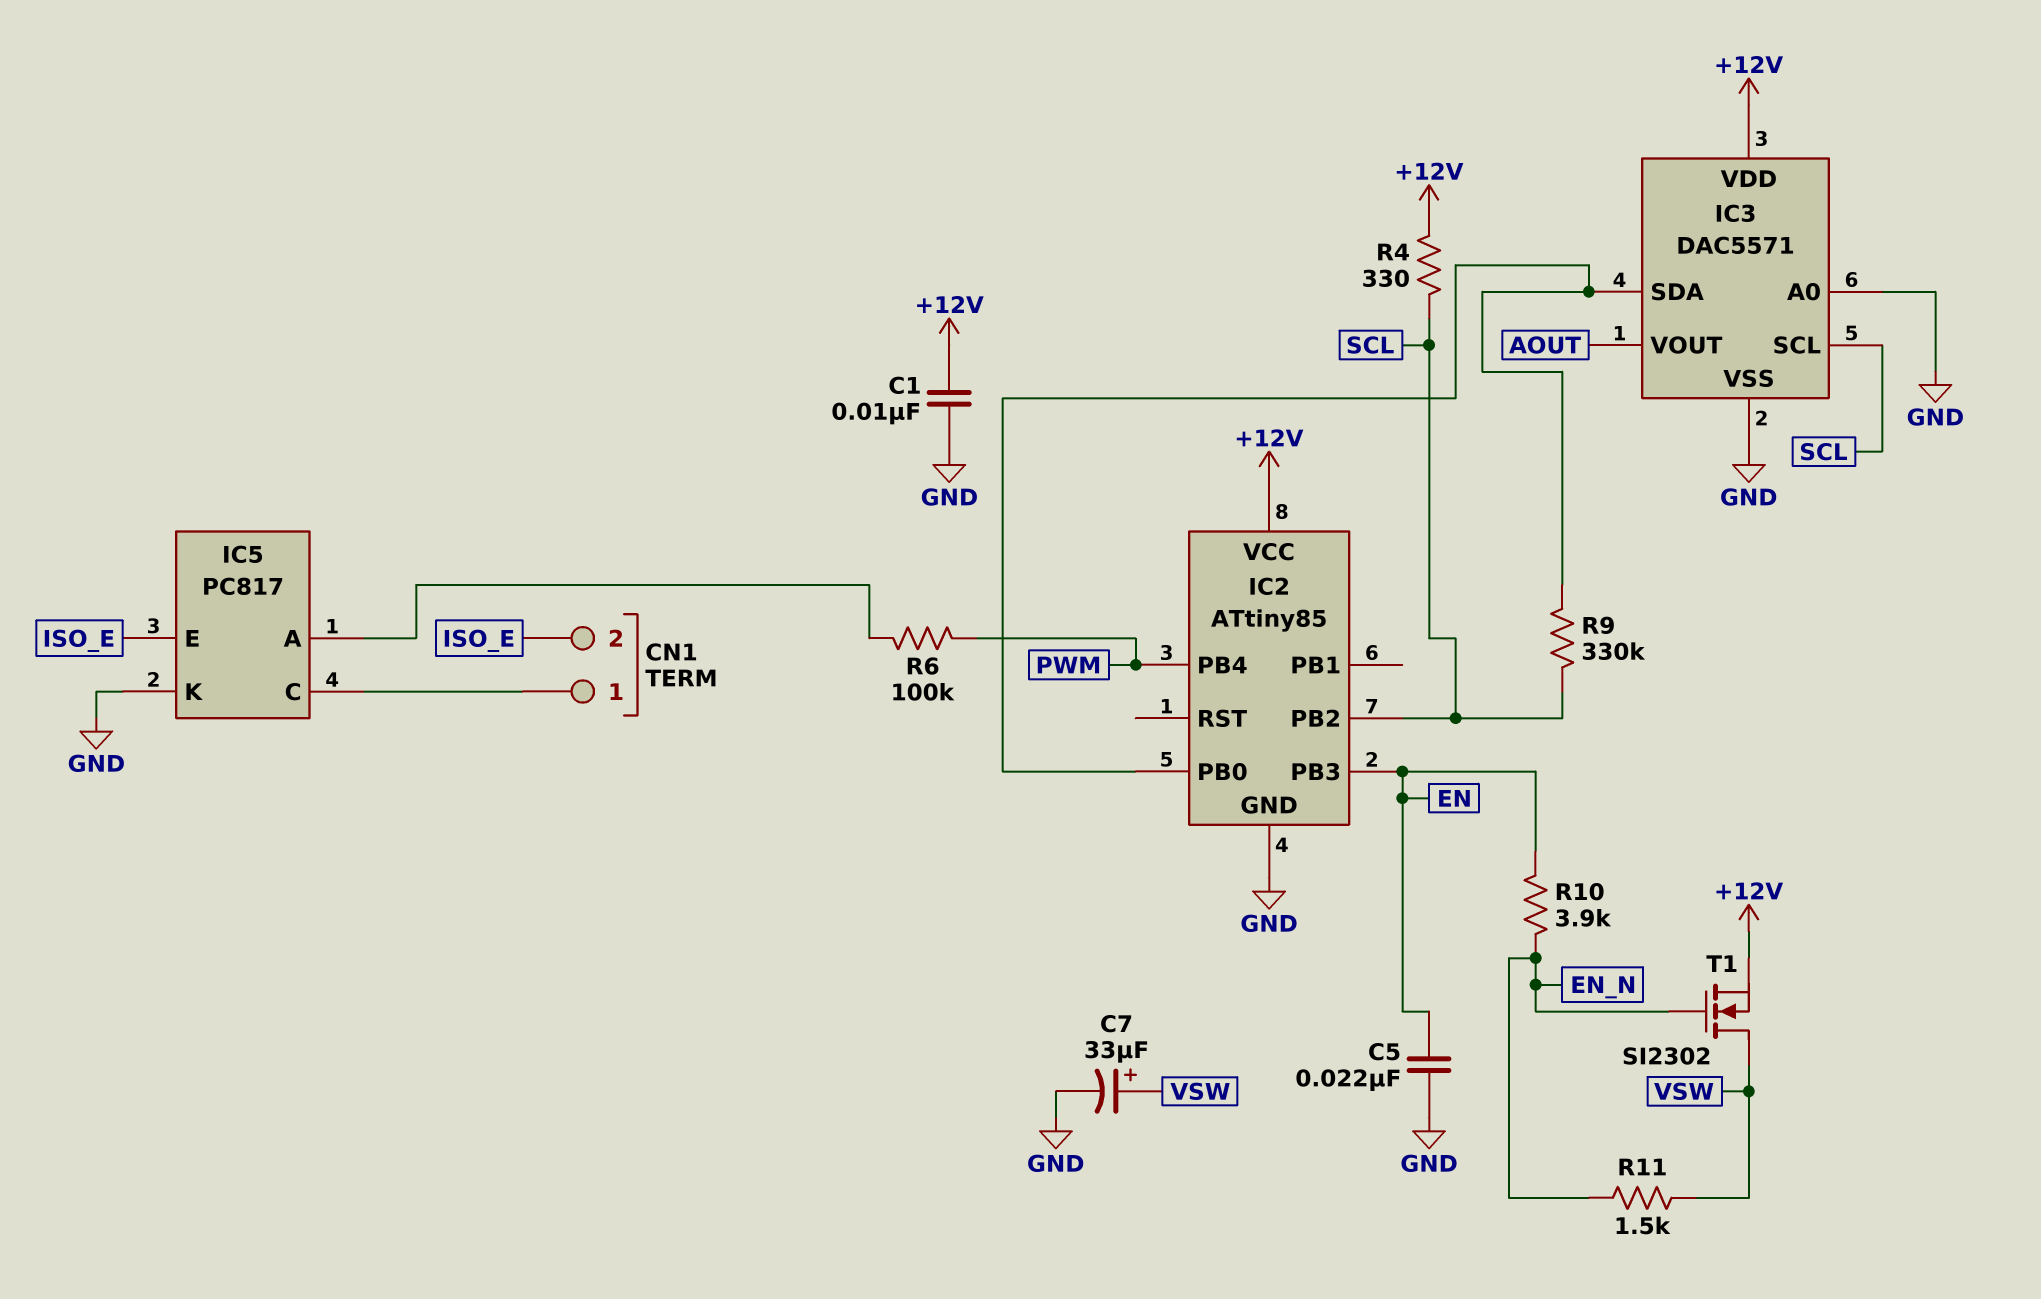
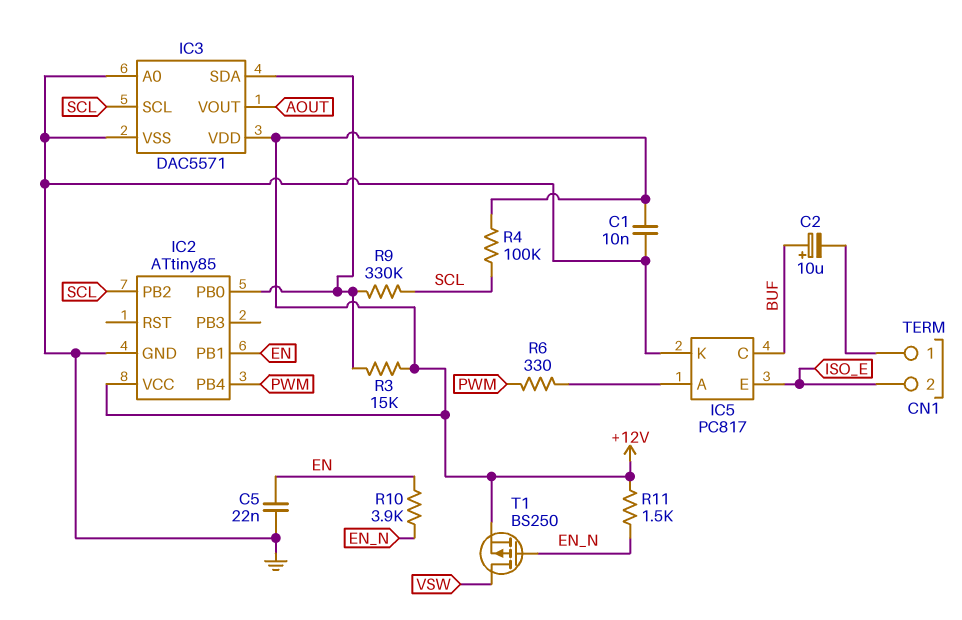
C2: none -> 10uF (plus BUF, minus CN1/1)
C7: 33uF (plus VSW, minus GND) -> none
IC2 pin PB1: none -> EN
IC2 pin PB3: EN -> none
IC5 pin C: CN1/1 -> BUF
R3: none -> 15k (+12V, IC2/PB0)
R4: 330 (+12V, SCL) -> 100k (+12V, SCL)
R6: 100k (IC5/A, PWM) -> 330 (IC5/A, PWM)
R11: 1.5k (EN_N, VSW) -> 1.5k (+12V, EN_N)
T1: NMOS SI2302 (G EN_N, D VSW, S +12V) -> PMOS BS250 (G EN_N, D VSW, S +12V)

